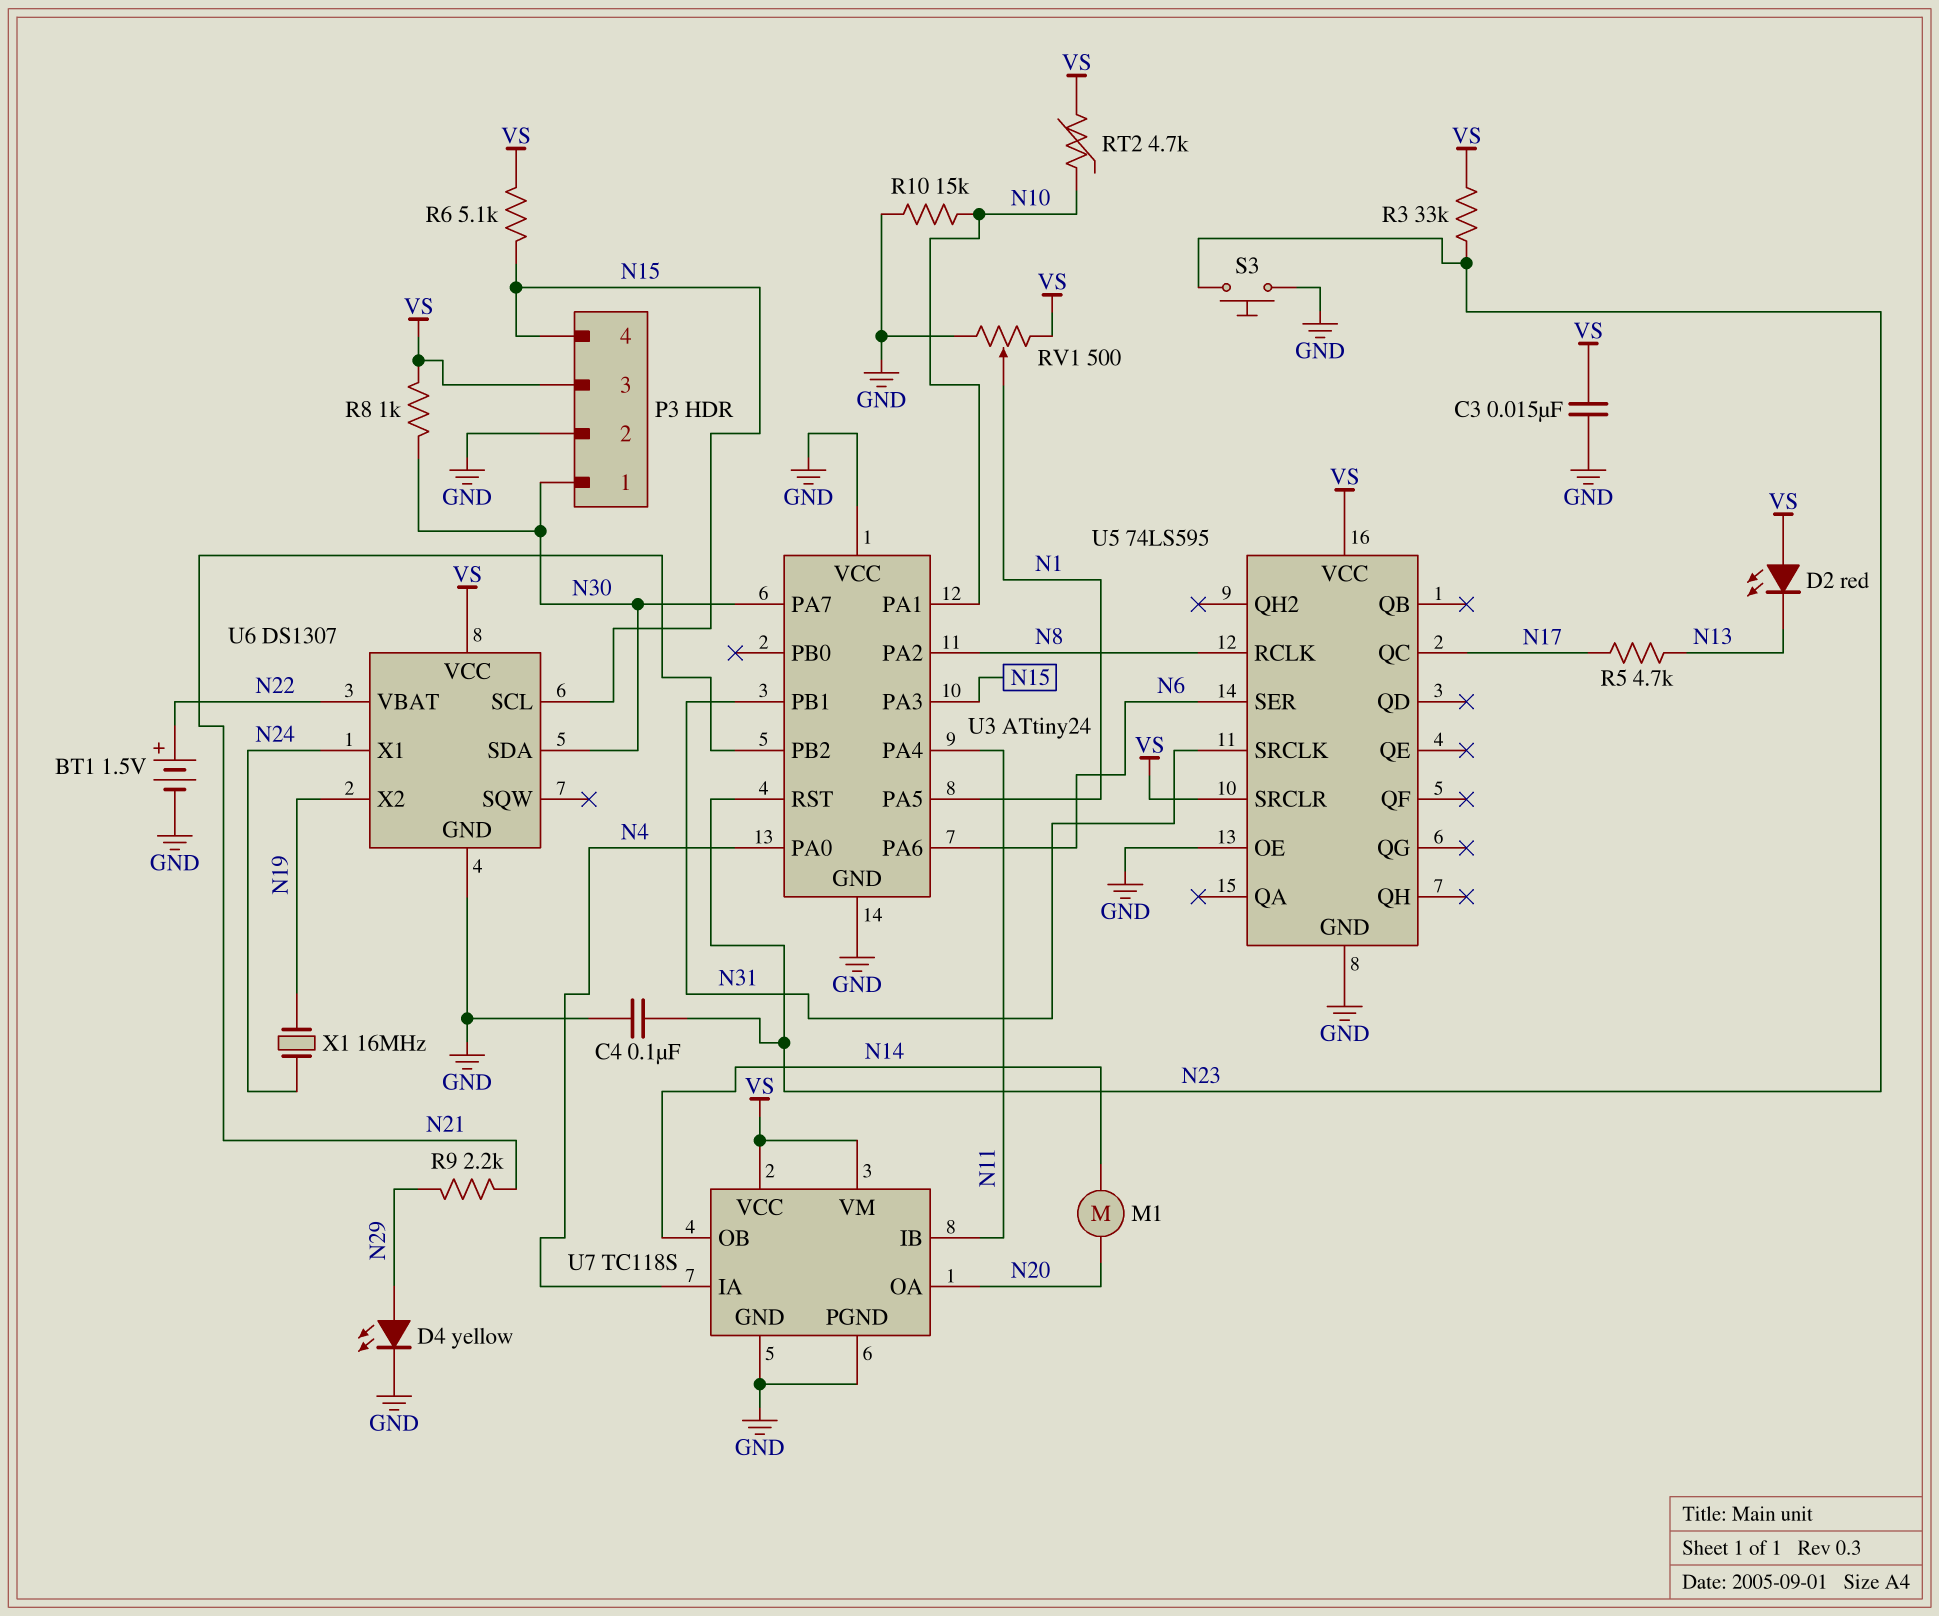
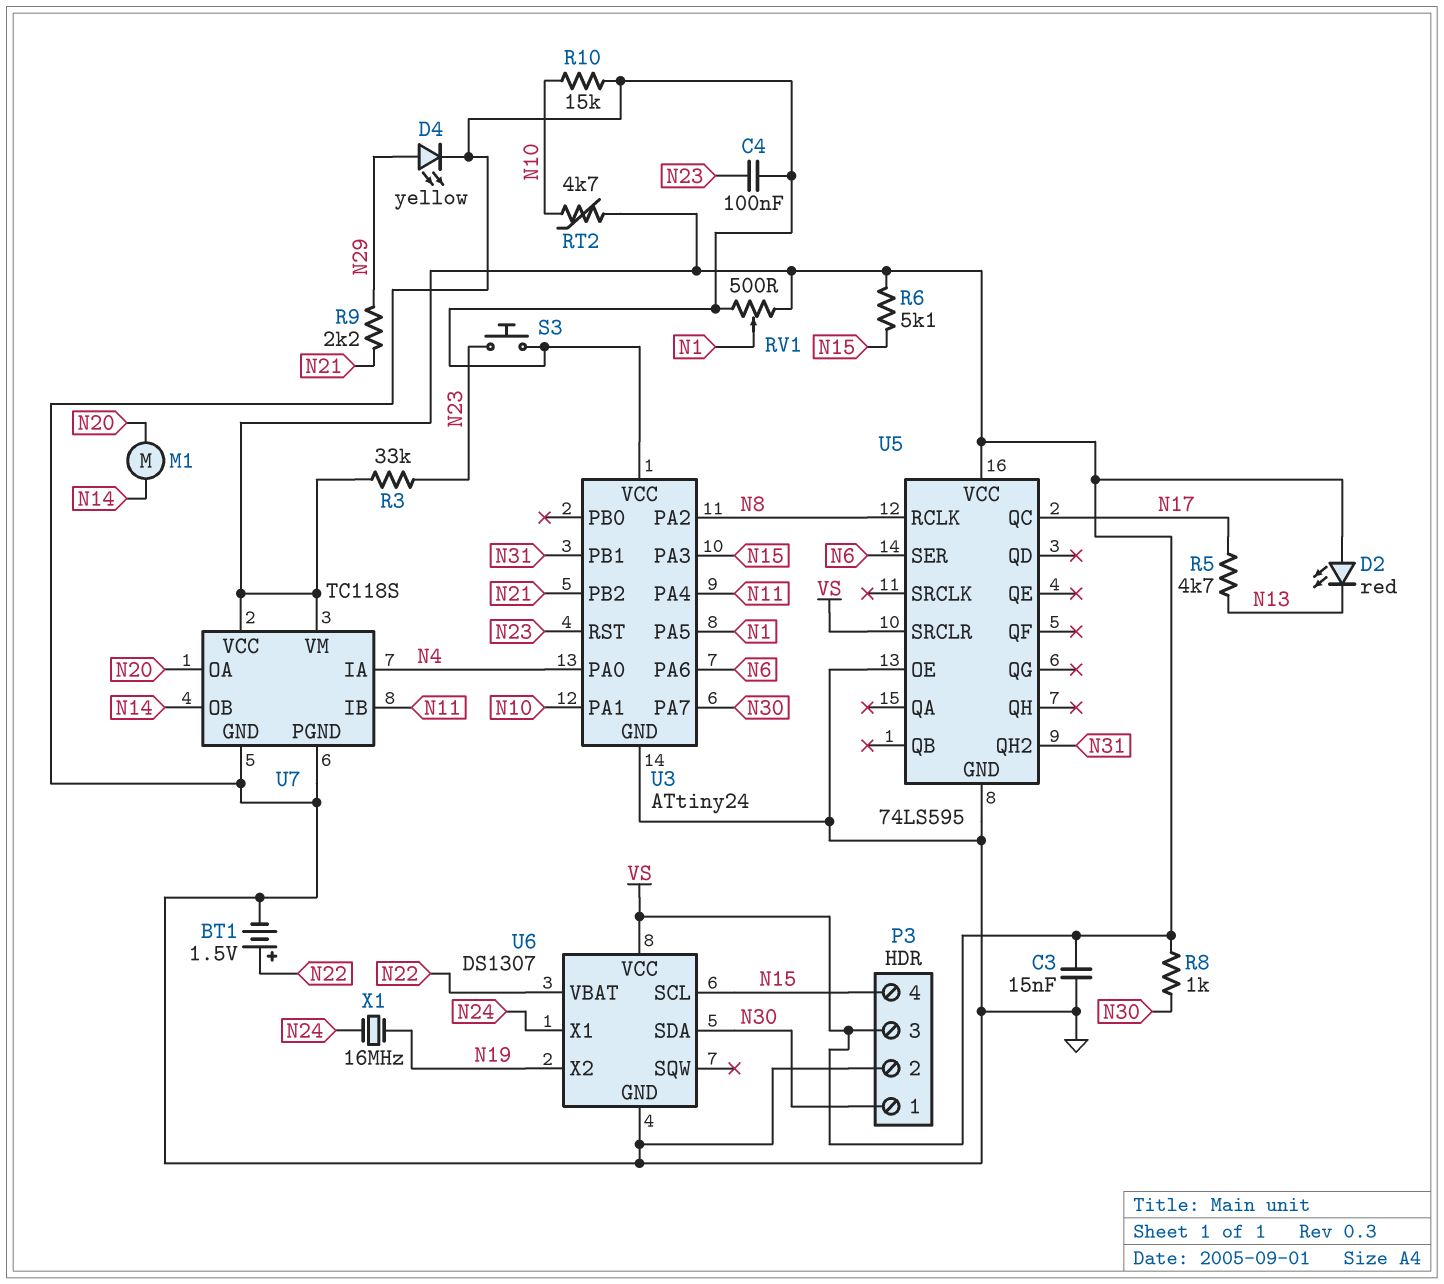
U5 pin QH2: none -> N31
U5 pin SRCLK: N31 -> none

